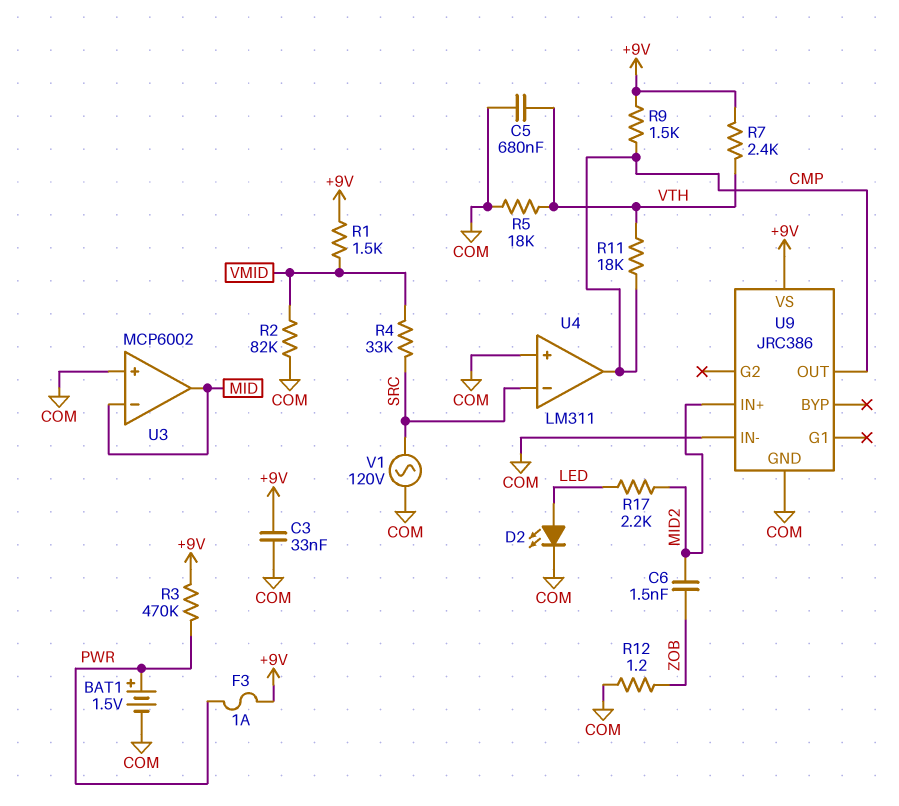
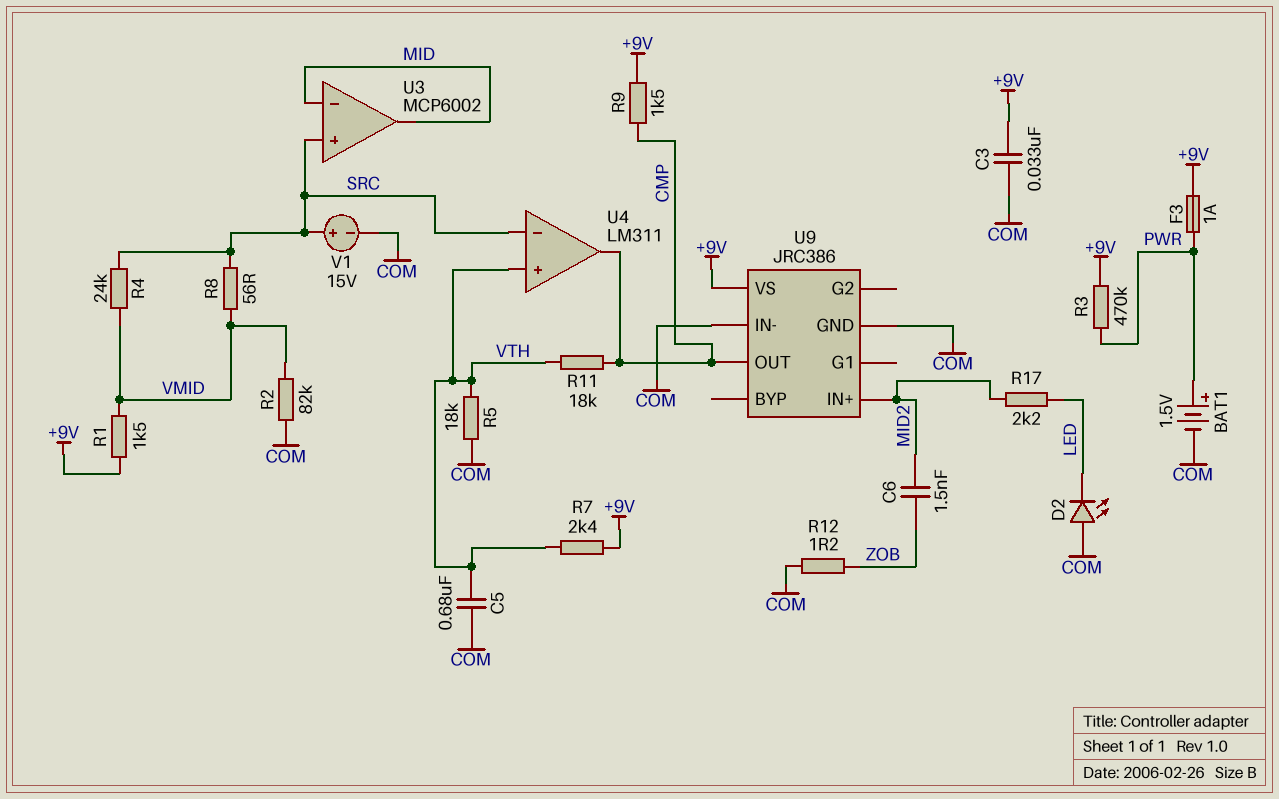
D2: LED (A LED, K COM) -> LED (A COM, K LED)
R4: 33k (SRC, VMID) -> 24k (SRC, VMID)
R8: none -> 56 (SRC, VMID)
U3 pin in+: COM -> SRC
U4 pin in+: COM -> VTH
V1: AC 120V (COM, SRC) -> 15V (plus SRC, minus COM)

